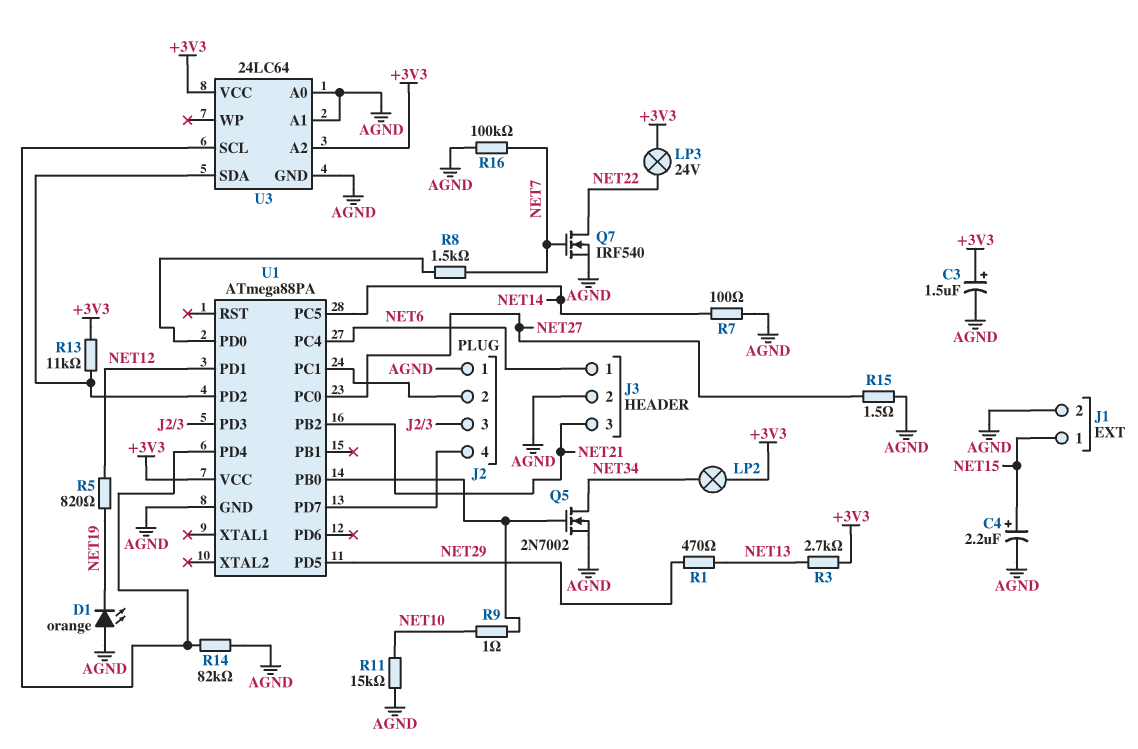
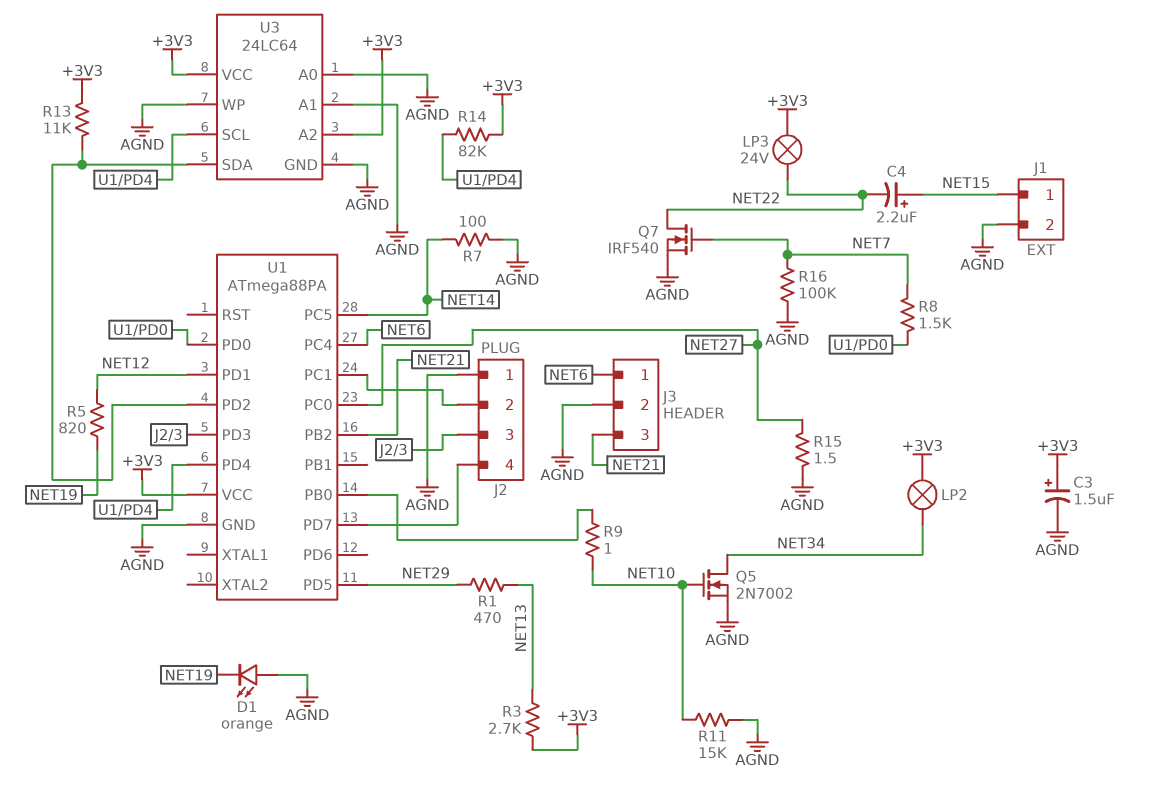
C4: 2.2uF (plus NET15, minus AGND) -> 2.2uF (plus NET15, minus NET22)
Q5: NMOS 2N7002 (G U1/PB0, D NET34, S AGND) -> NMOS 2N7002 (G NET10, D NET34, S AGND)
R14: 82k (AGND, U1/PD4) -> 82k (+3V3, U1/PD4)
U3 pin WP: none -> AGND

